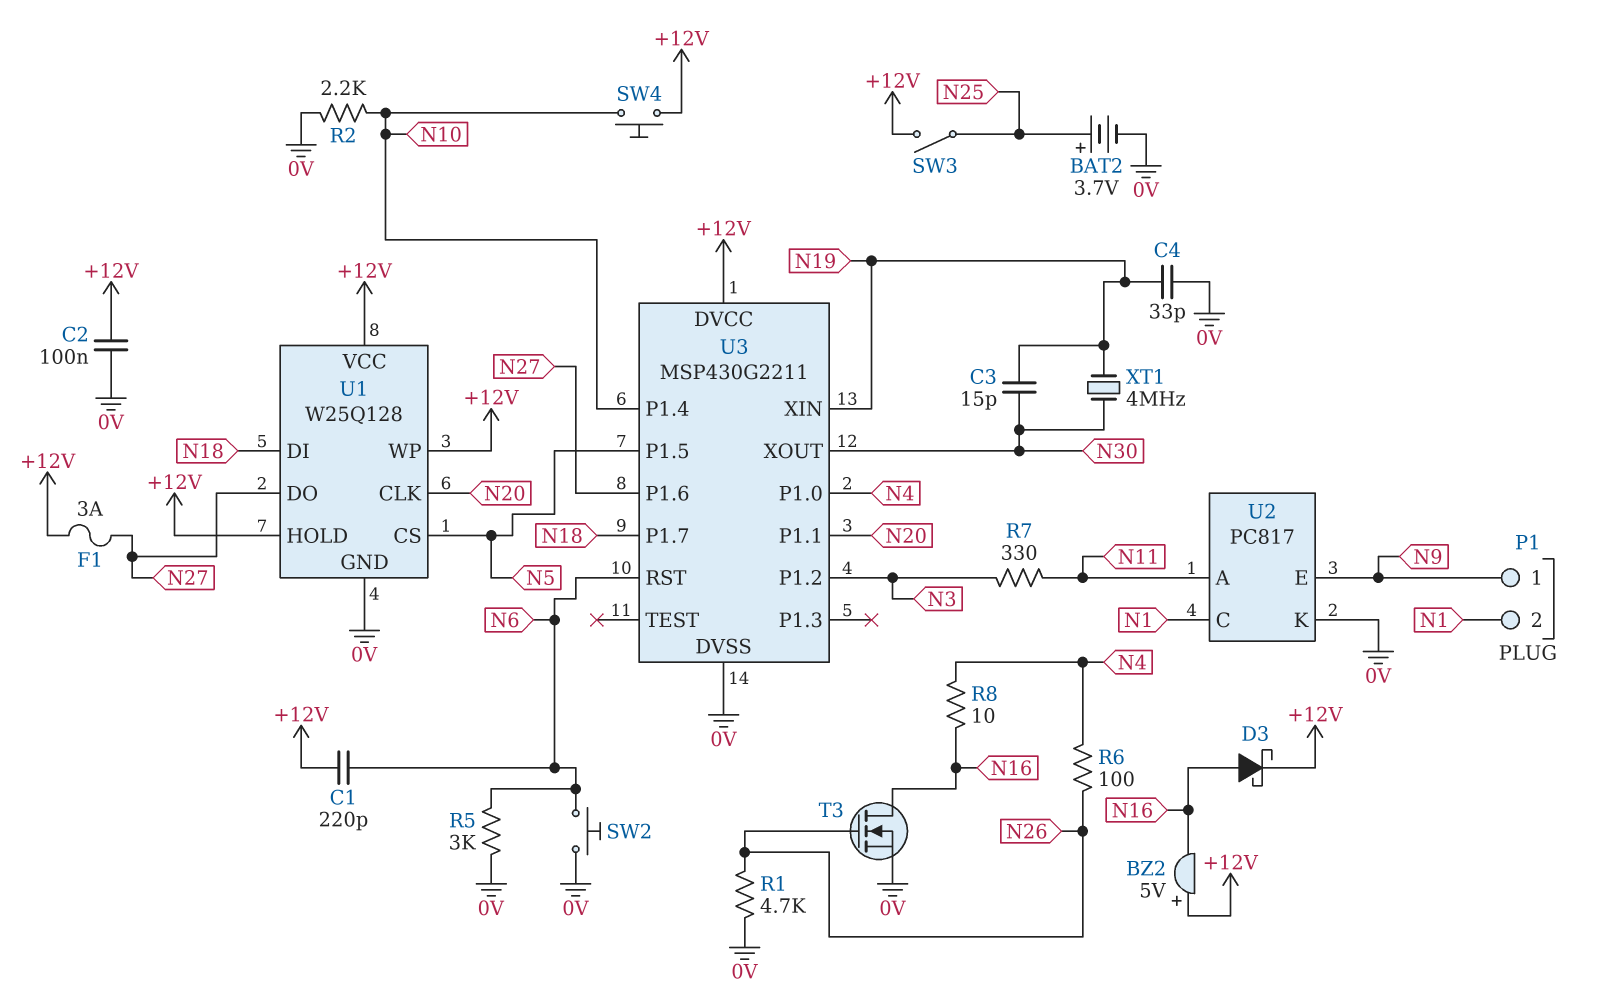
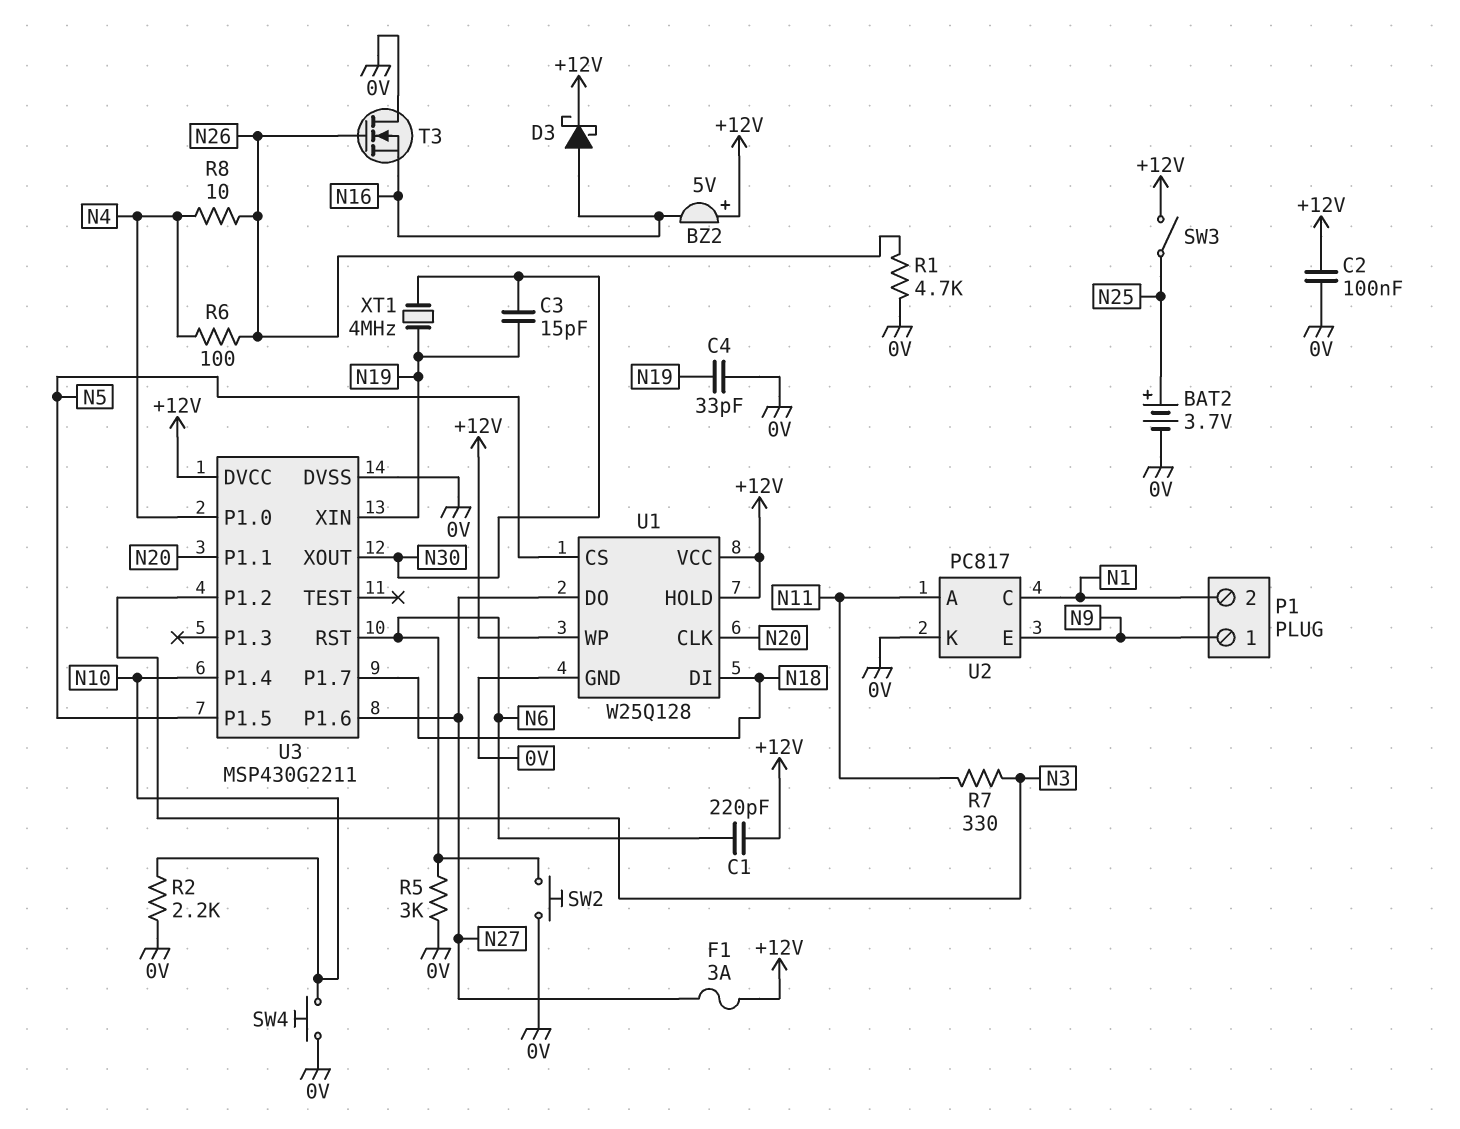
R8: 10 (N4, N16) -> 10 (N4, N26)
SW4: button (+12V, N10) -> button (0V, N10)
T3: NMOS (G N26, D N16, S 0V) -> NMOS (G N26, D 0V, S N16)

